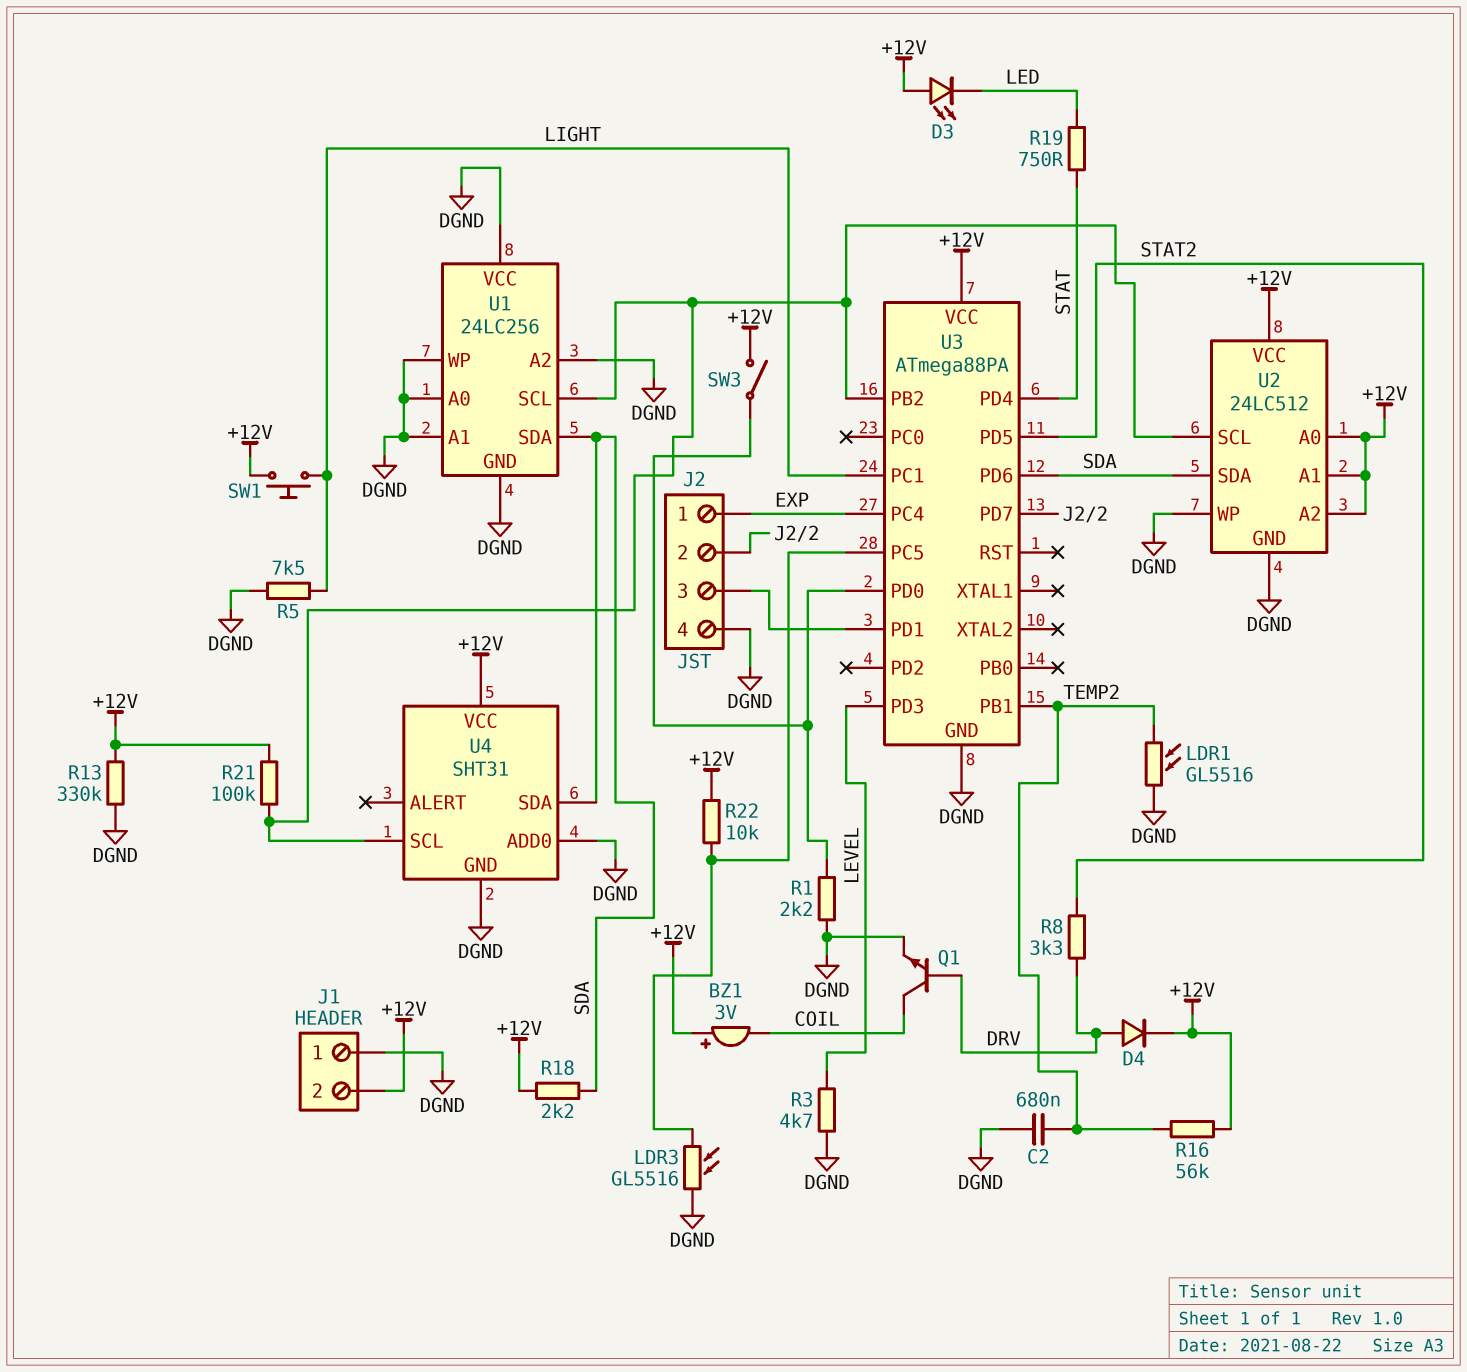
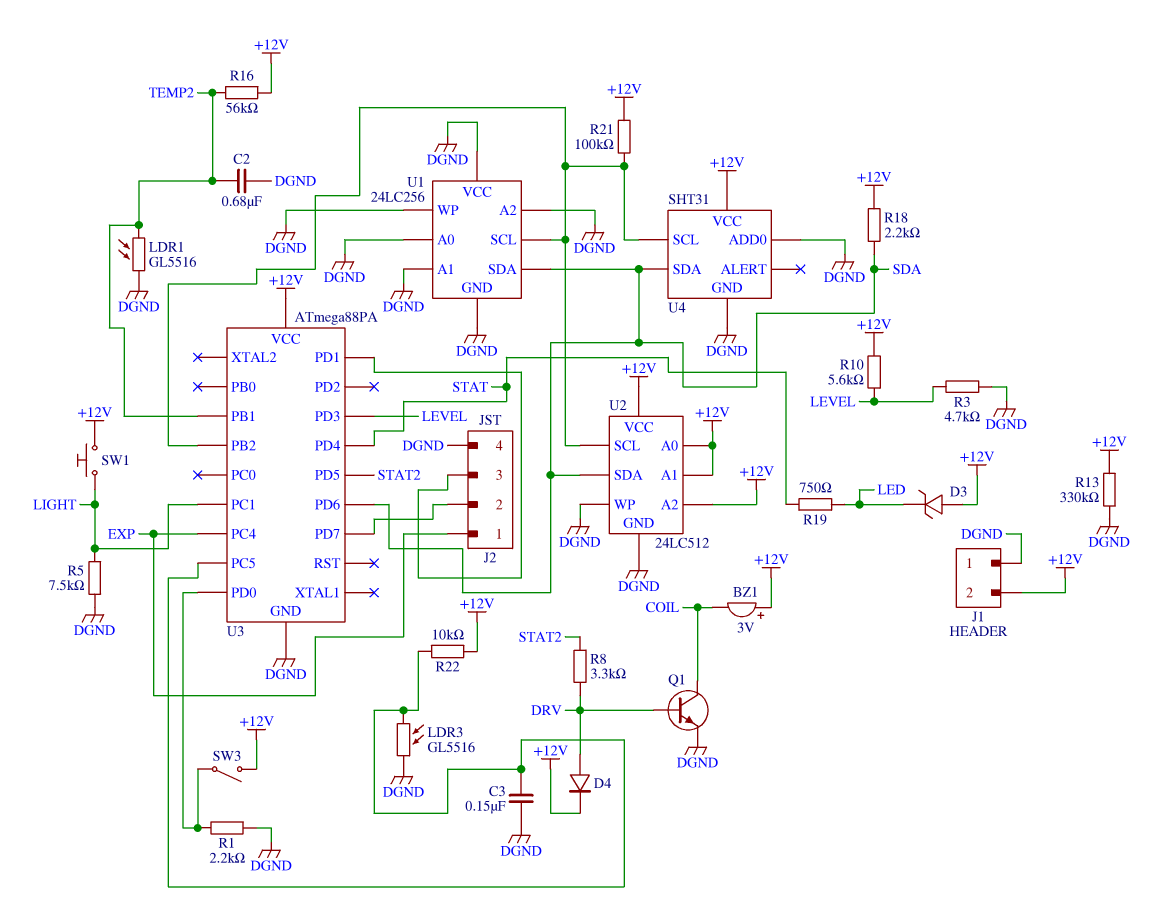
C3: none -> 150nF (DGND, U3/PC5)
D3: LED (A +12V, K LED) -> zener (A +12V, K LED)
R10: none -> 5.6k (+12V, LEVEL)

